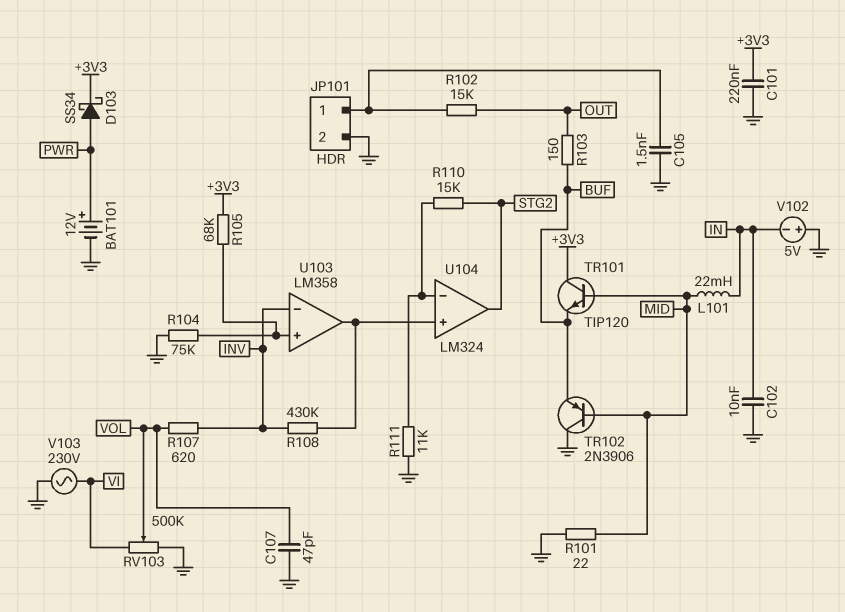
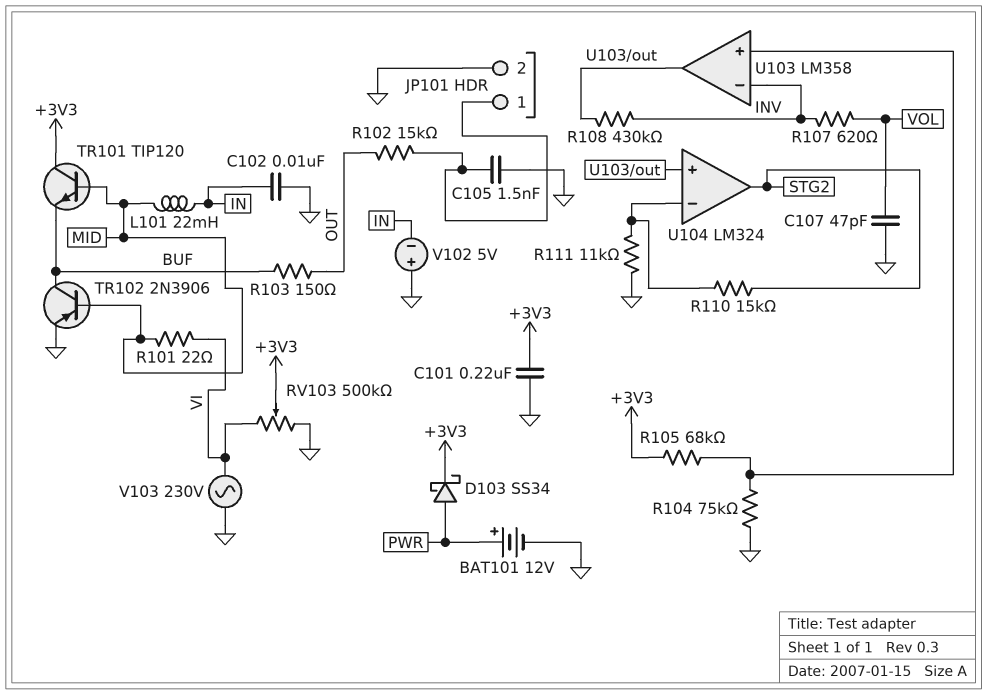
R101: 22 (GND, MID) -> 22 (MID, VI)
RV103: 500k (GND, VI, wiper VOL) -> 500k (GND, VI, wiper +3V3)
TR102: PNP 2N3906 (B MID, C GND, E BUF) -> PNP 2N3906 (B MID, C BUF, E GND)

